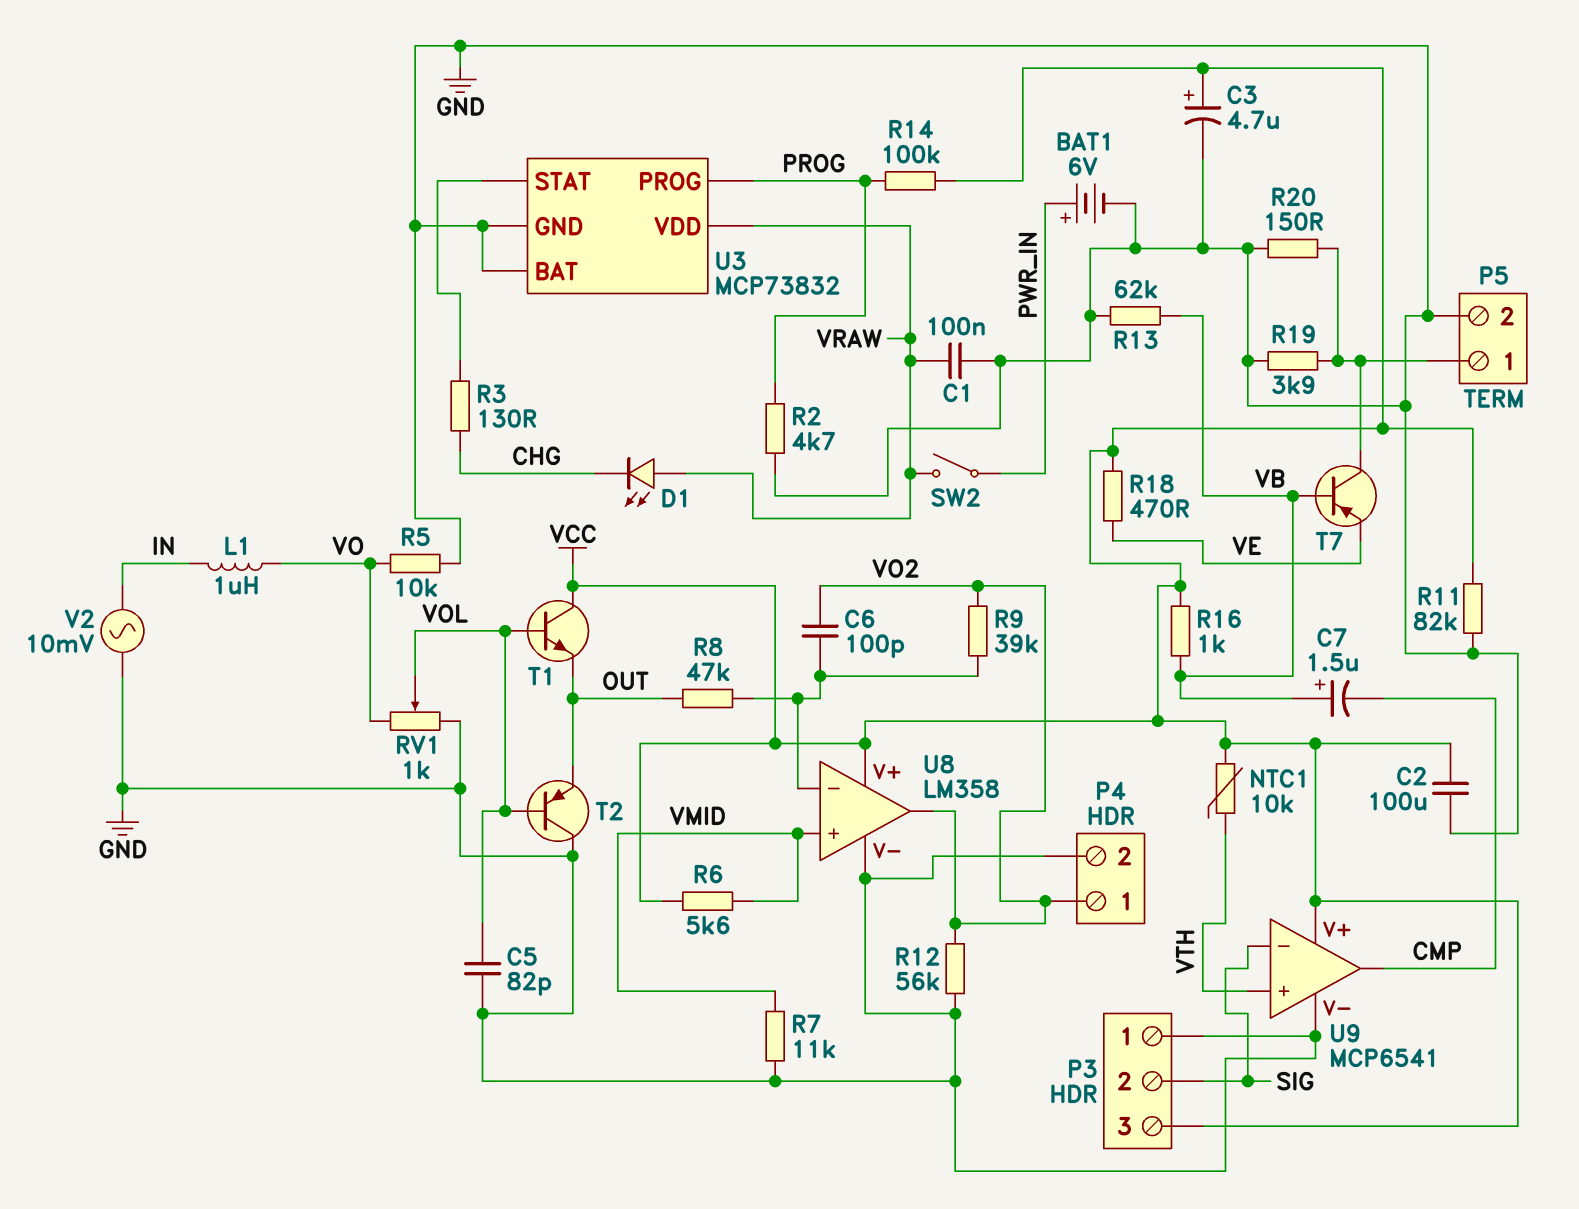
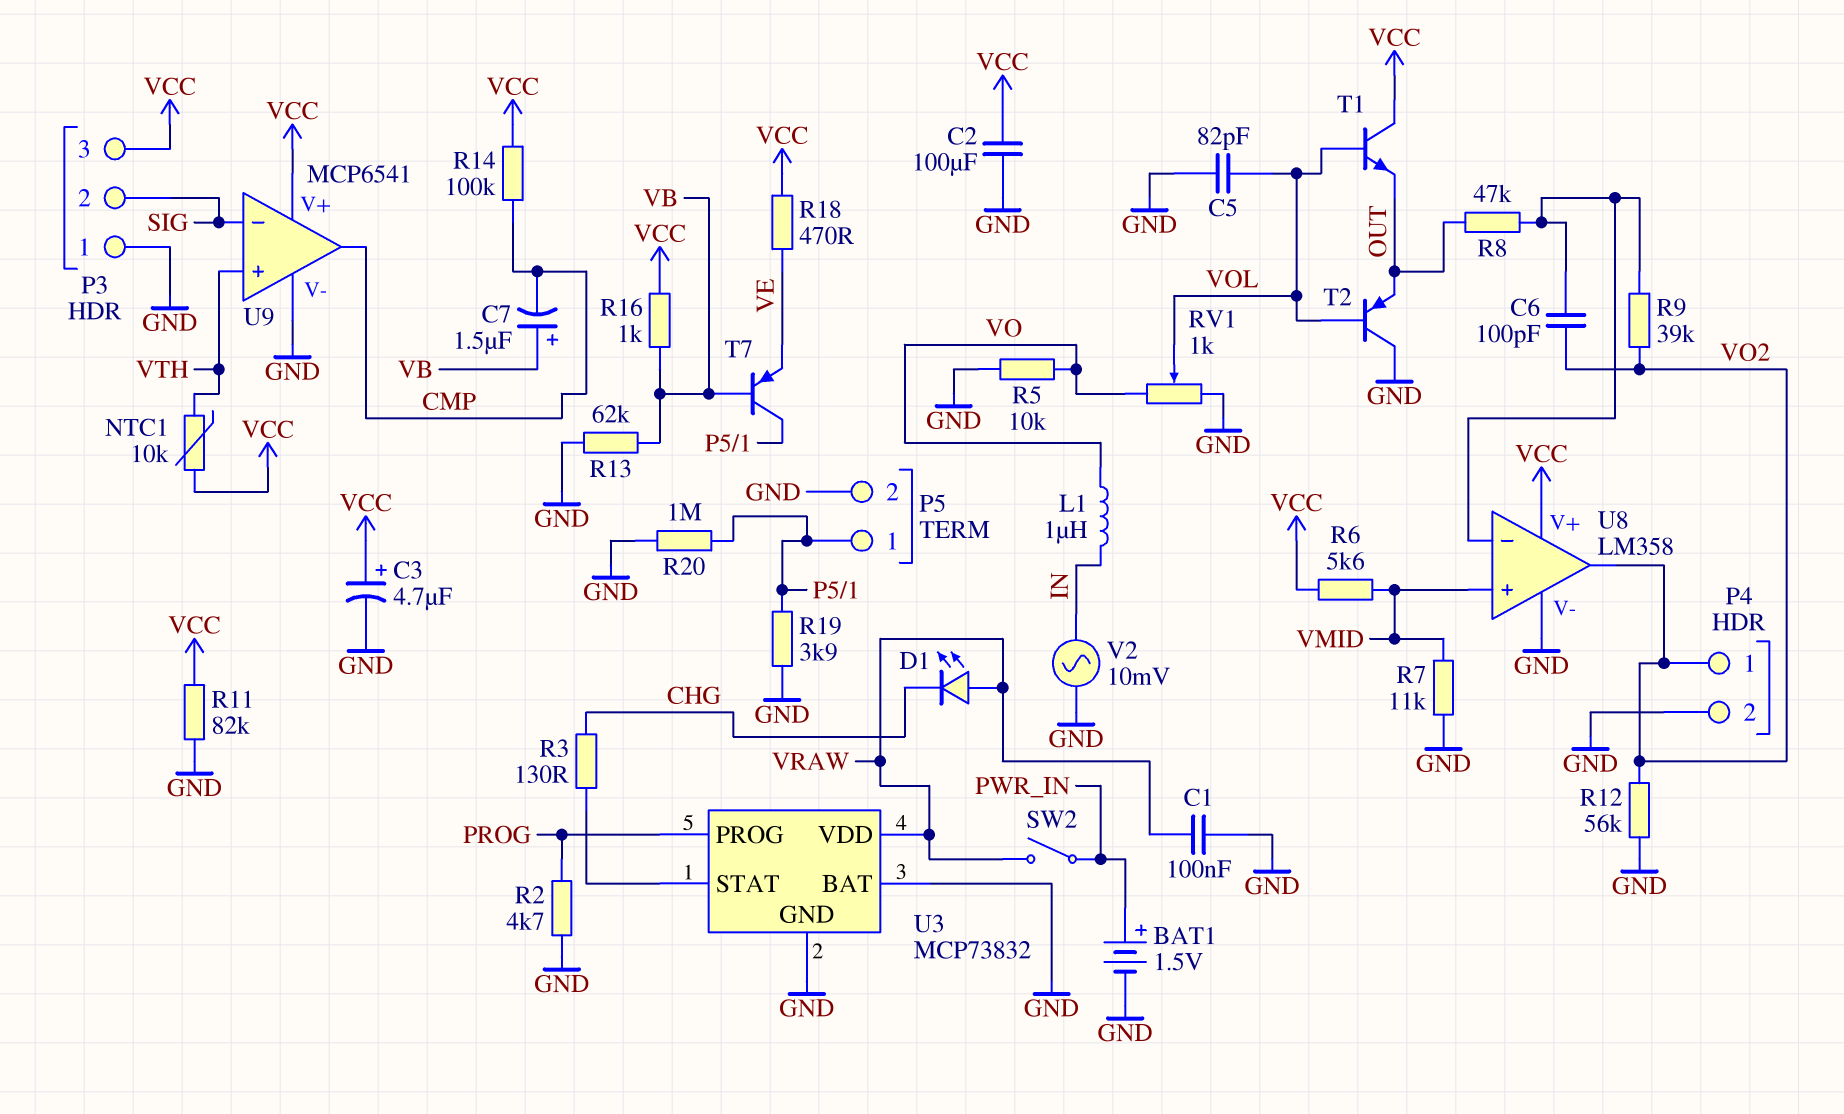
BAT1: 6V (plus PWR_IN, minus GND) -> 1.5V (plus PWR_IN, minus GND)
R14: 100k (PROG, VCC) -> 100k (CMP, VCC)
R20: 150 (GND, P5/1) -> 1M (GND, P5/1)

